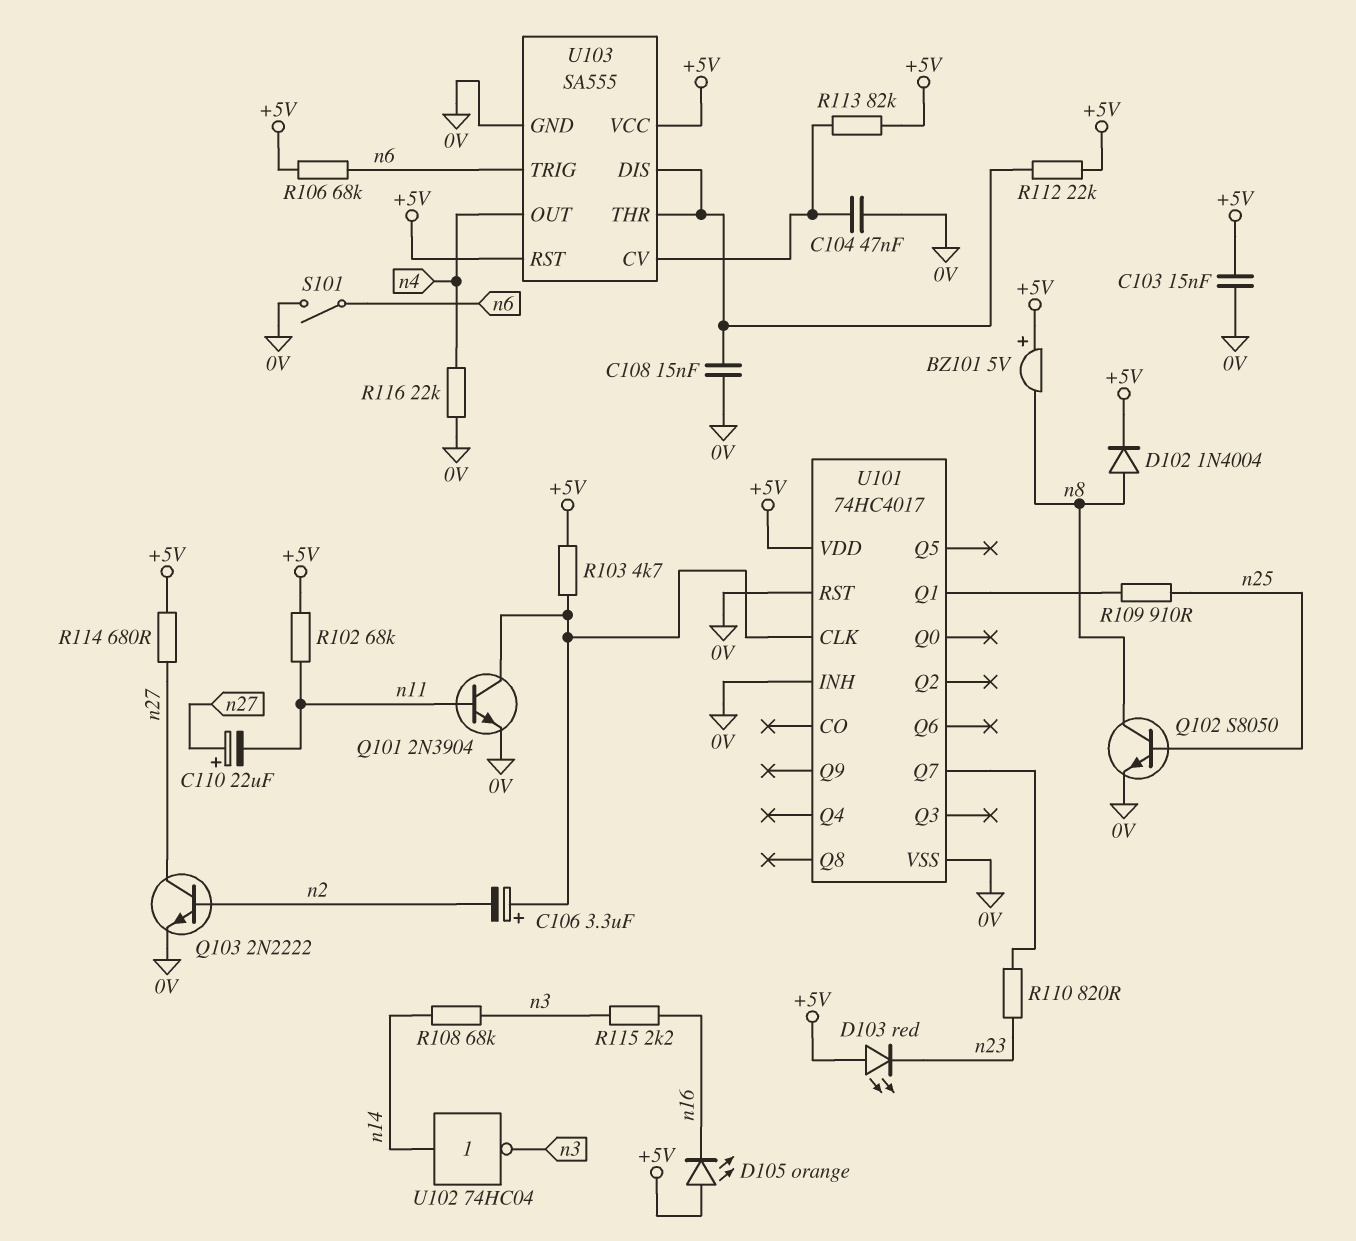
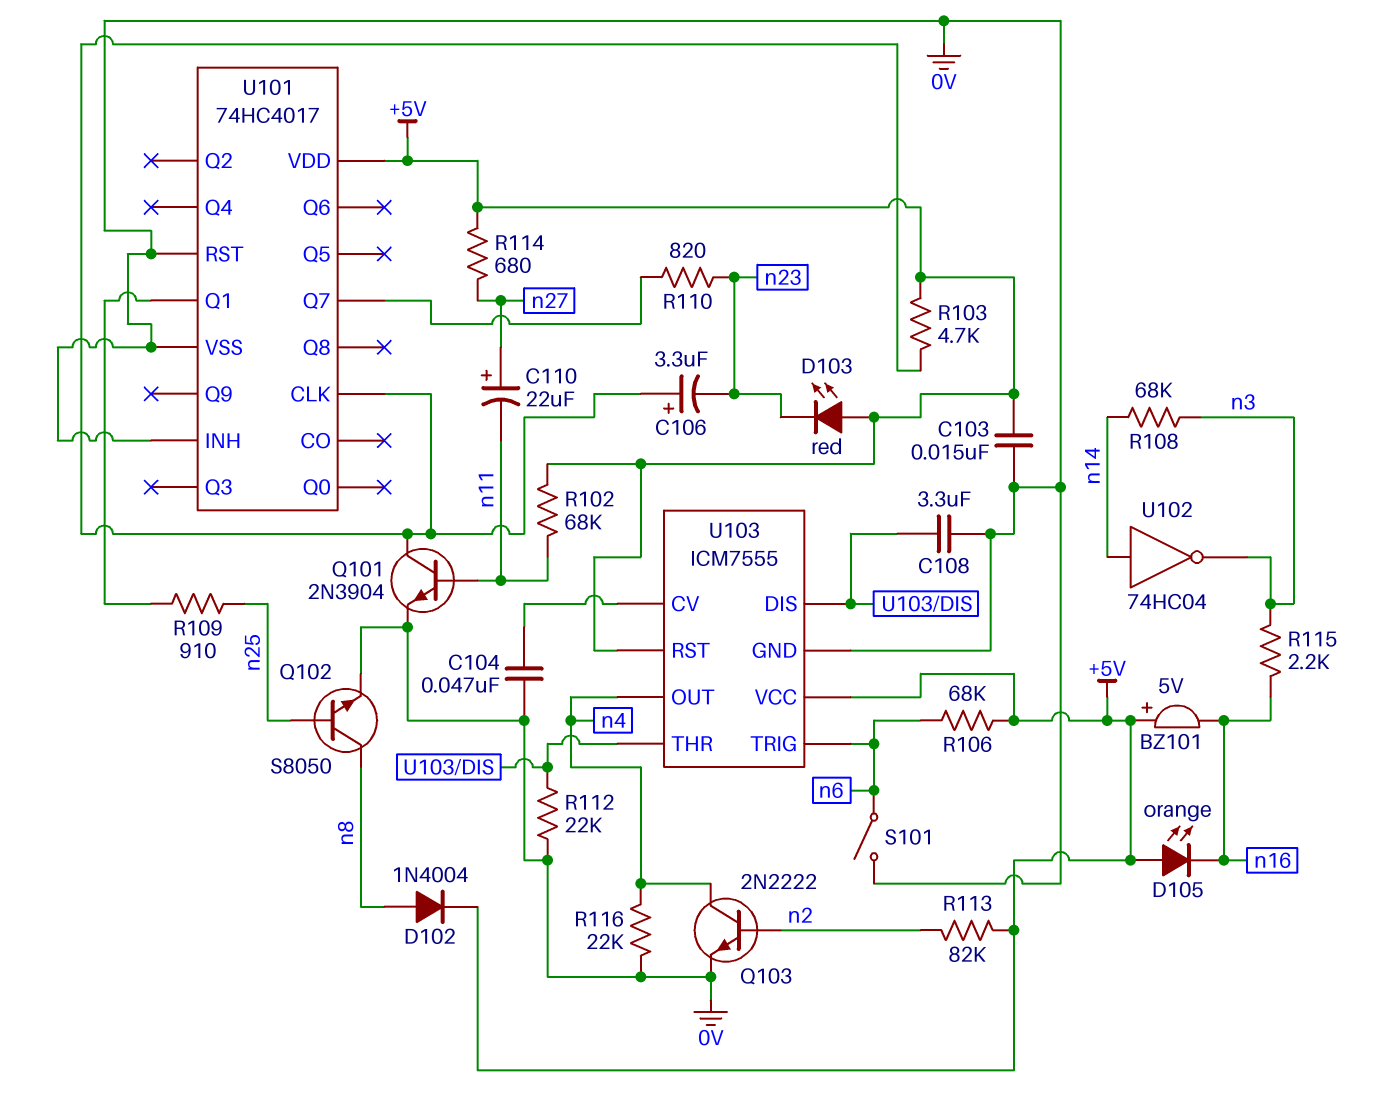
BZ101: buzzer 5V (plus +5V, minus n8) -> buzzer 5V (plus +5V, minus n16)
C106: 3.3uF (plus U101/CLK, minus n2) -> 3.3uF (plus U101/CLK, minus n23)
C108: 15nF (0V, U103/DIS) -> 3.3uF (0V, U103/DIS)
Q103: NPN 2N2222 (B n2, C n27, E 0V) -> NPN 2N2222 (B n2, C n4, E 0V)
R112: 22k (+5V, U103/DIS) -> 22k (0V, U103/DIS)
R113: 82k (+5V, U103/CV) -> 82k (+5V, n2)
U103: SA555 -> ICM7555

